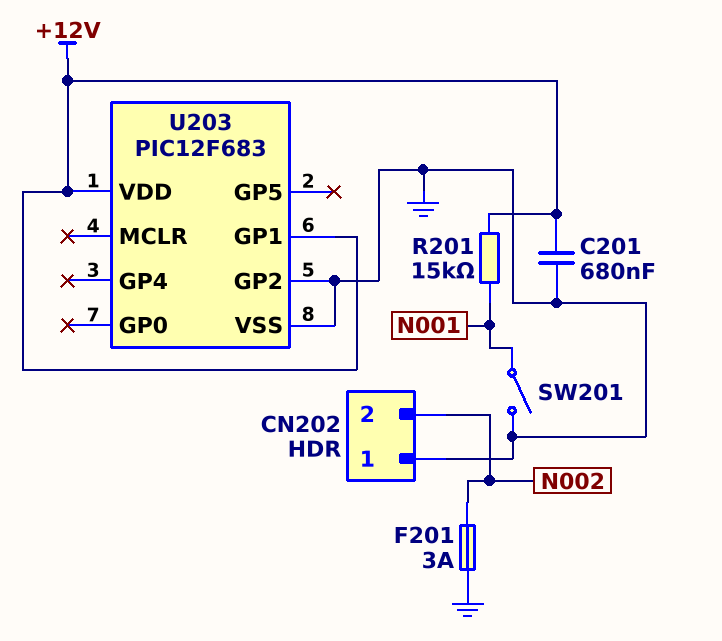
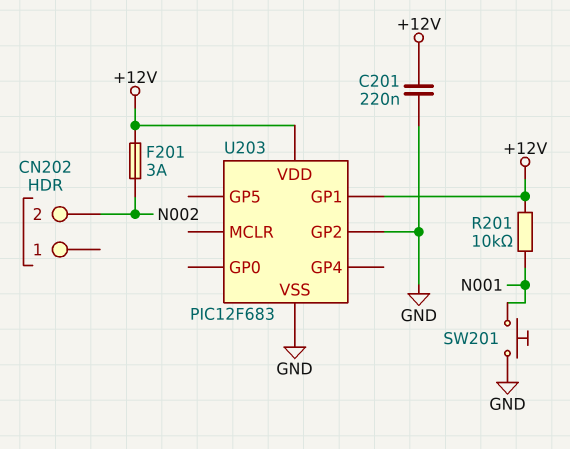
C201: 680nF (+12V, GND) -> 220nF (+12V, GND)
CN202 pin 1: GND -> none
F201: 3A (GND, N002) -> 3A (+12V, N002)
R201: 15k (+12V, N001) -> 10k (+12V, N001)
SW201: switch (GND, N001) -> button (GND, N001)

